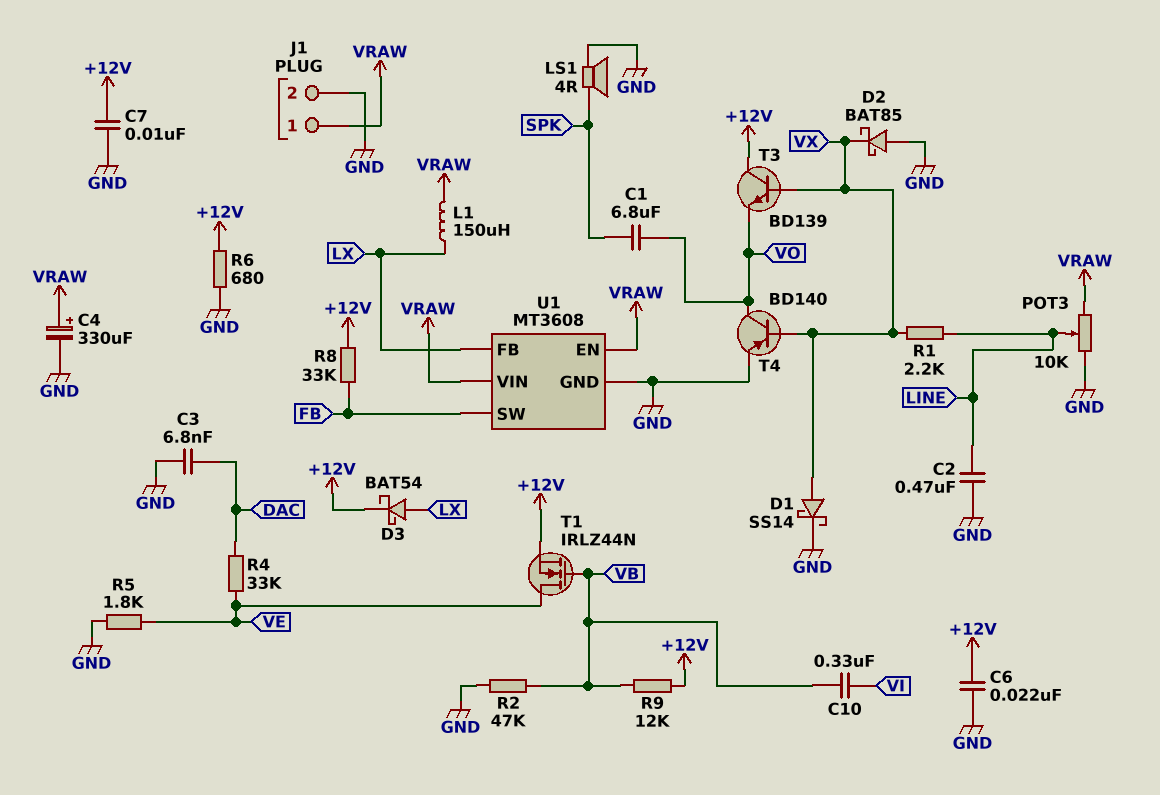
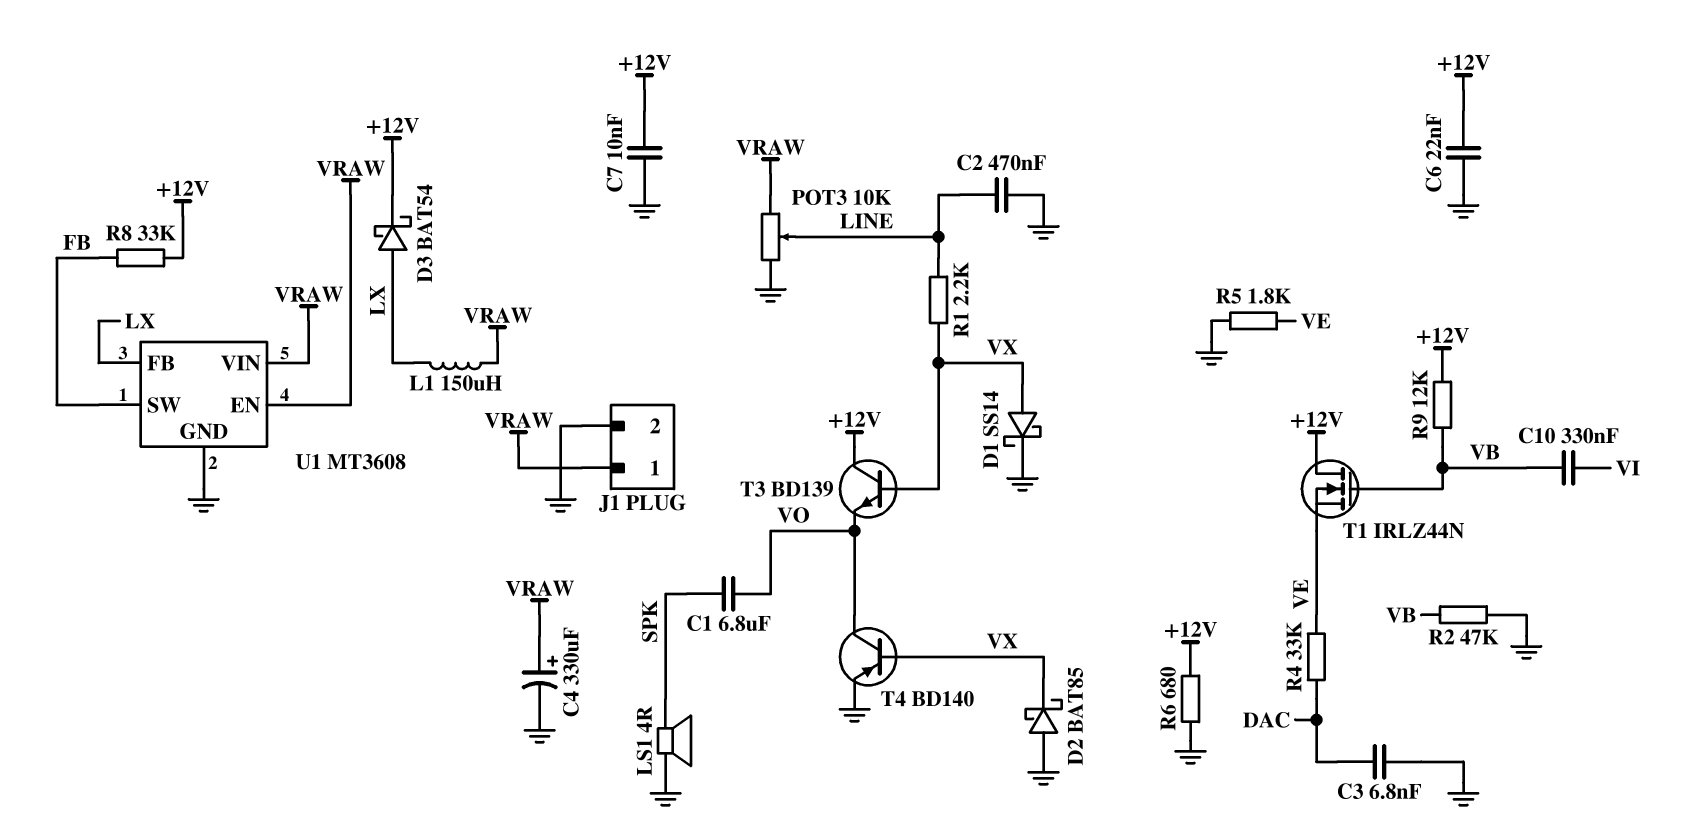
T1: NMOS IRLZ44N (G VB, D VE, S +12V) -> NMOS IRLZ44N (G VB, D +12V, S VE)

